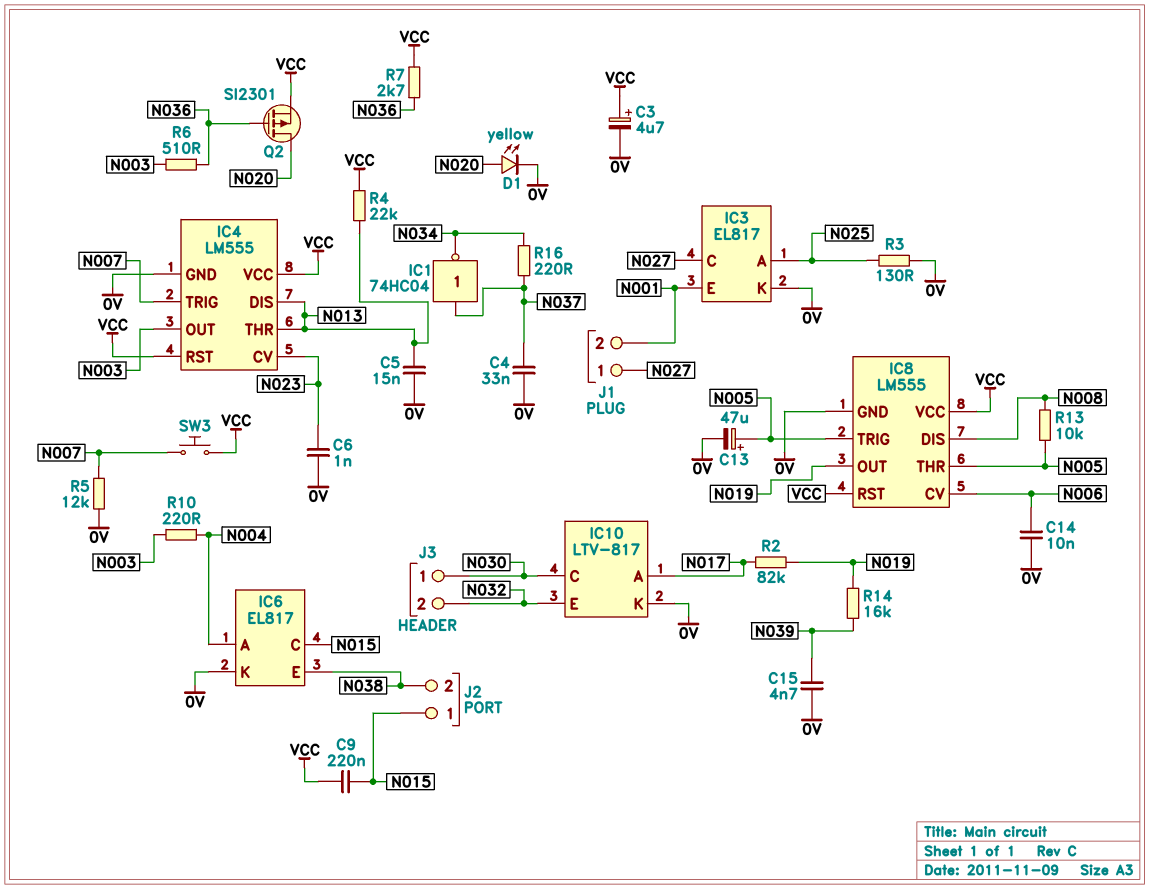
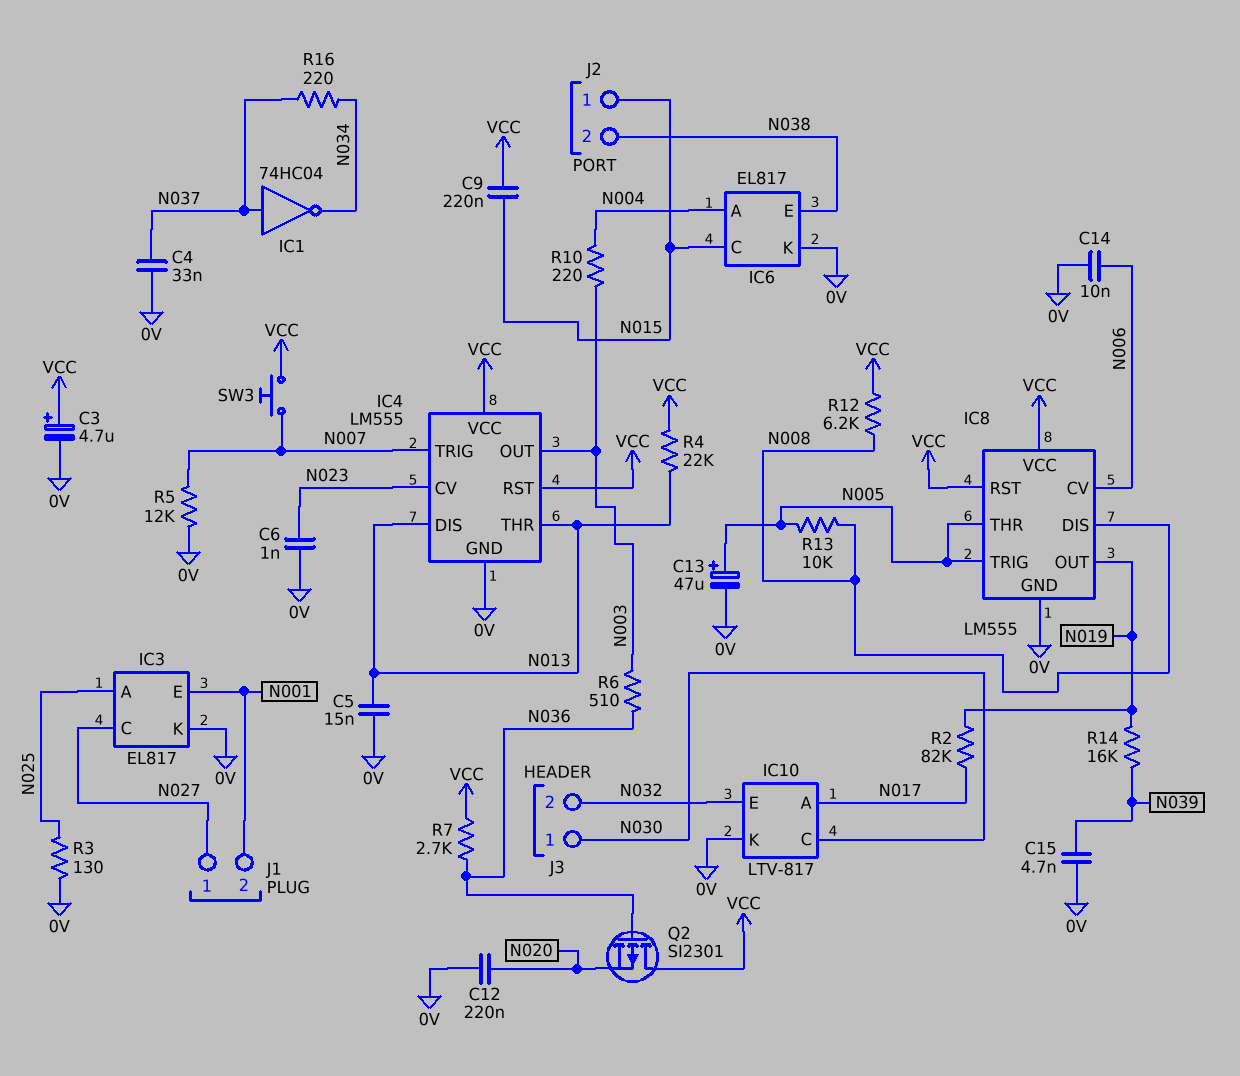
C12: none -> 220nF (0V, N020)
D1: LED yellow (A N020, K 0V) -> none
Q2: PMOS SI2301 (G N036, D N020, S VCC) -> PMOS SI2301 (G N036, D VCC, S N020)
R12: none -> 6.2k (N008, VCC)

